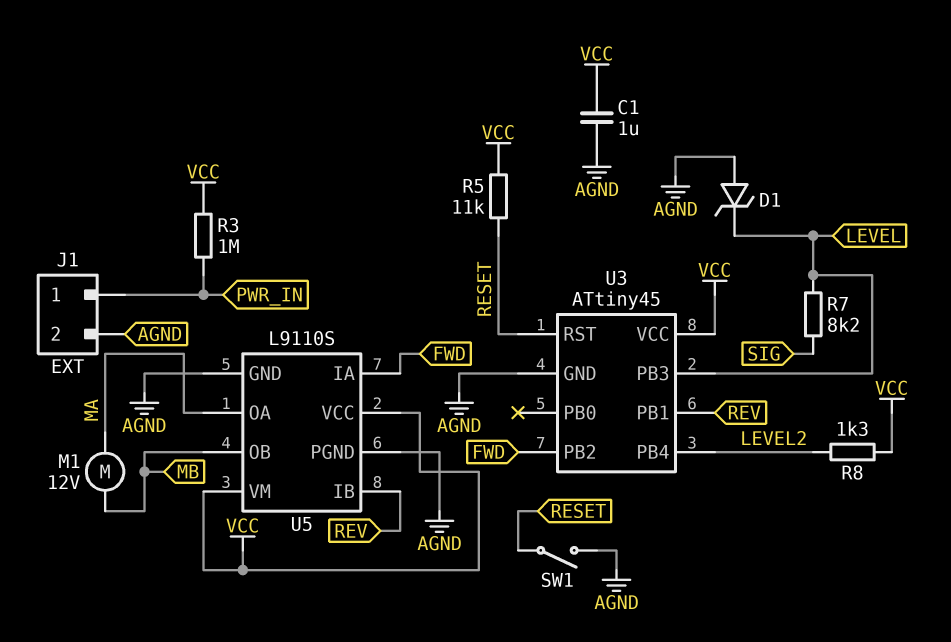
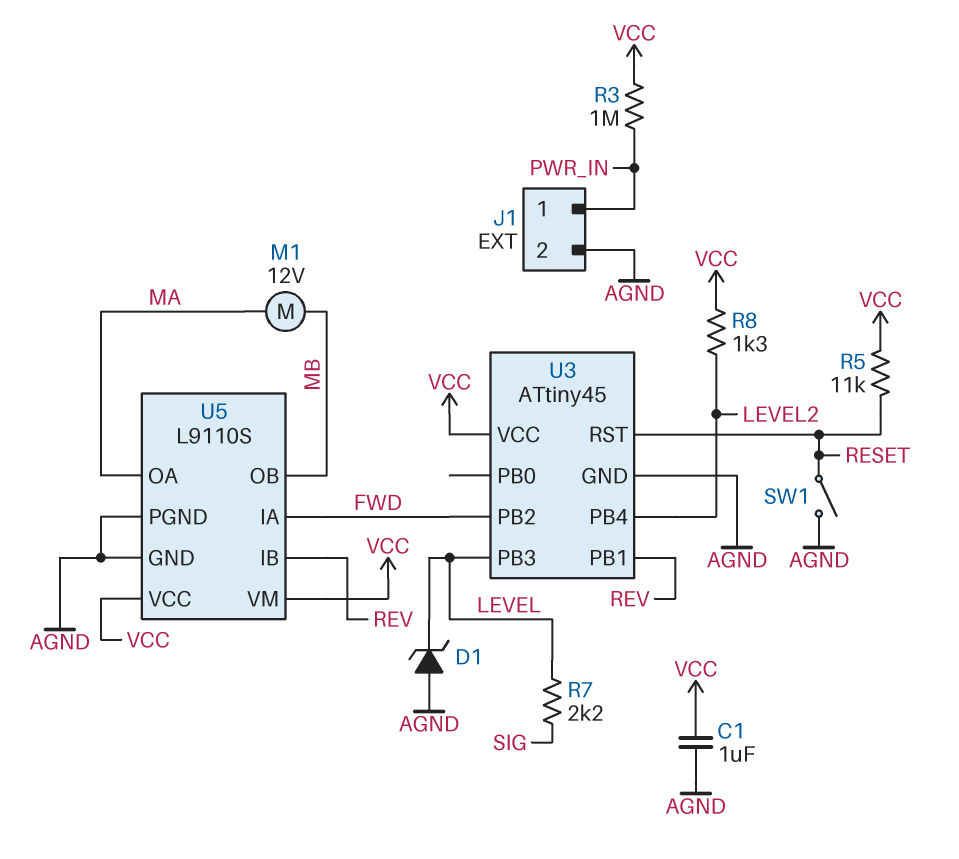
R7: 8.2k (LEVEL, SIG) -> 2.2k (LEVEL, SIG)

